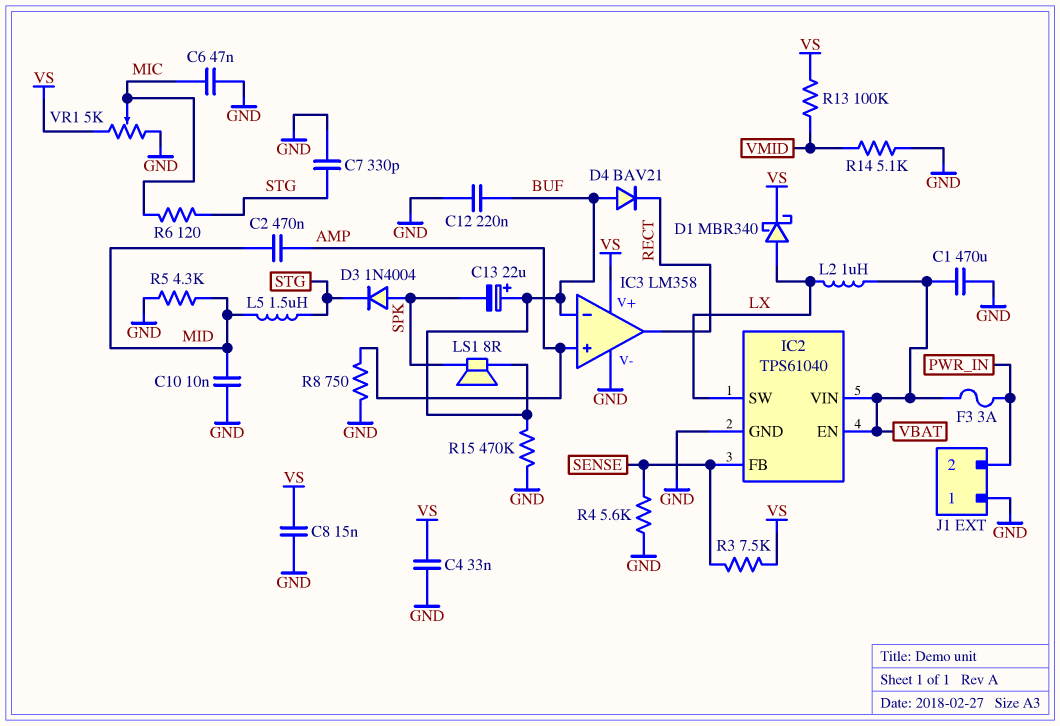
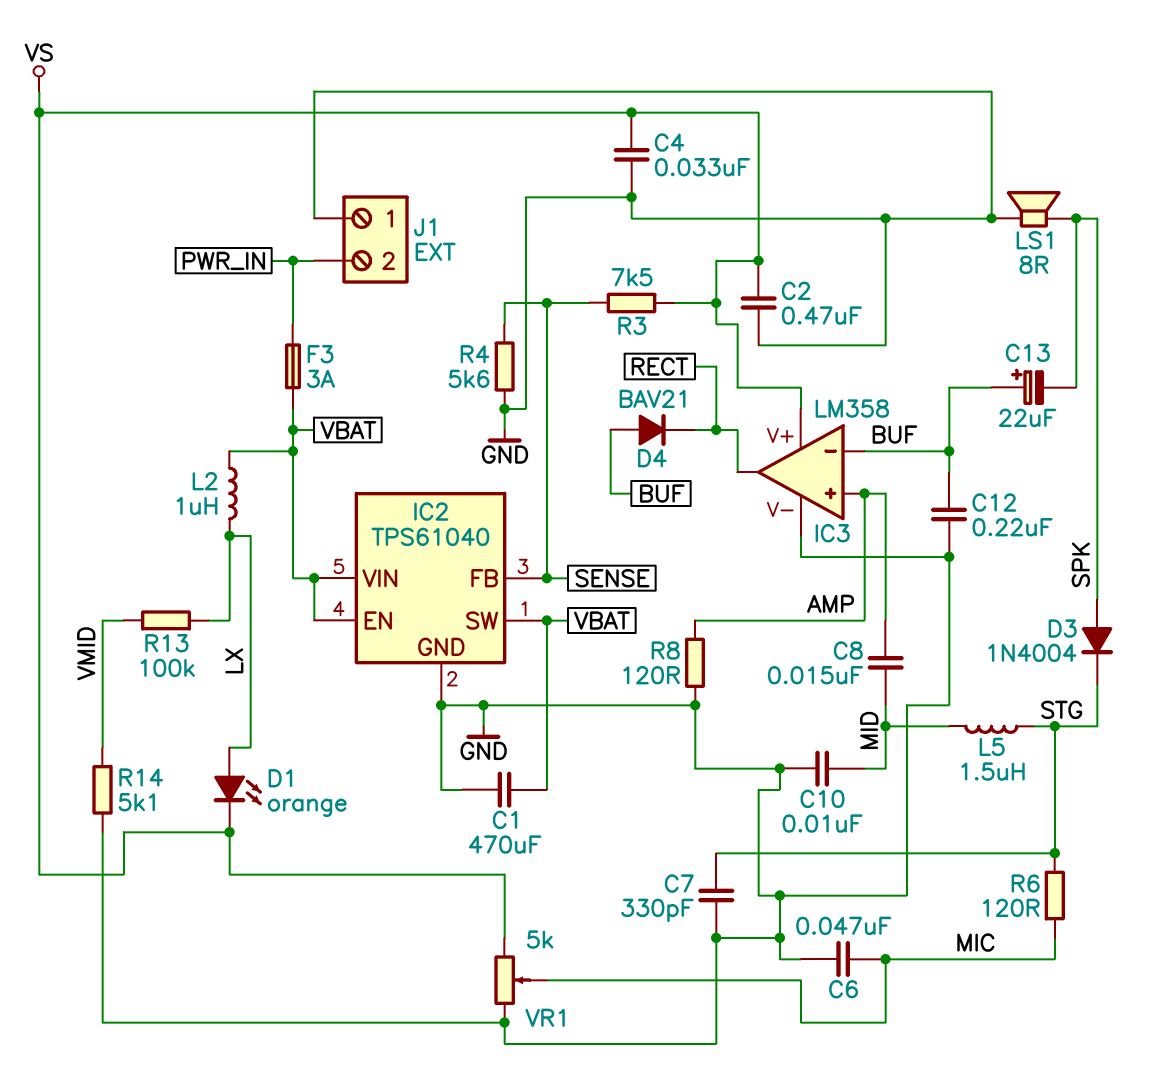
C2: 470nF (AMP, MID) -> 470nF (GND, VS)
C8: 15nF (GND, VS) -> 15nF (AMP, MID)
D1: schottky MBR340 (A LX, K VS) -> LED orange (A LX, K VS)
IC2 pin SW: LX -> VBAT
LS1: speaker 8R (BUF, SPK) -> speaker 8R (GND, SPK)
R5: 4.3k (GND, MID) -> none
R8: 750 (AMP, GND) -> 120 (AMP, GND)
R13: 100k (VMID, VS) -> 100k (LX, VMID)
R15: 470k (BUF, GND) -> none

